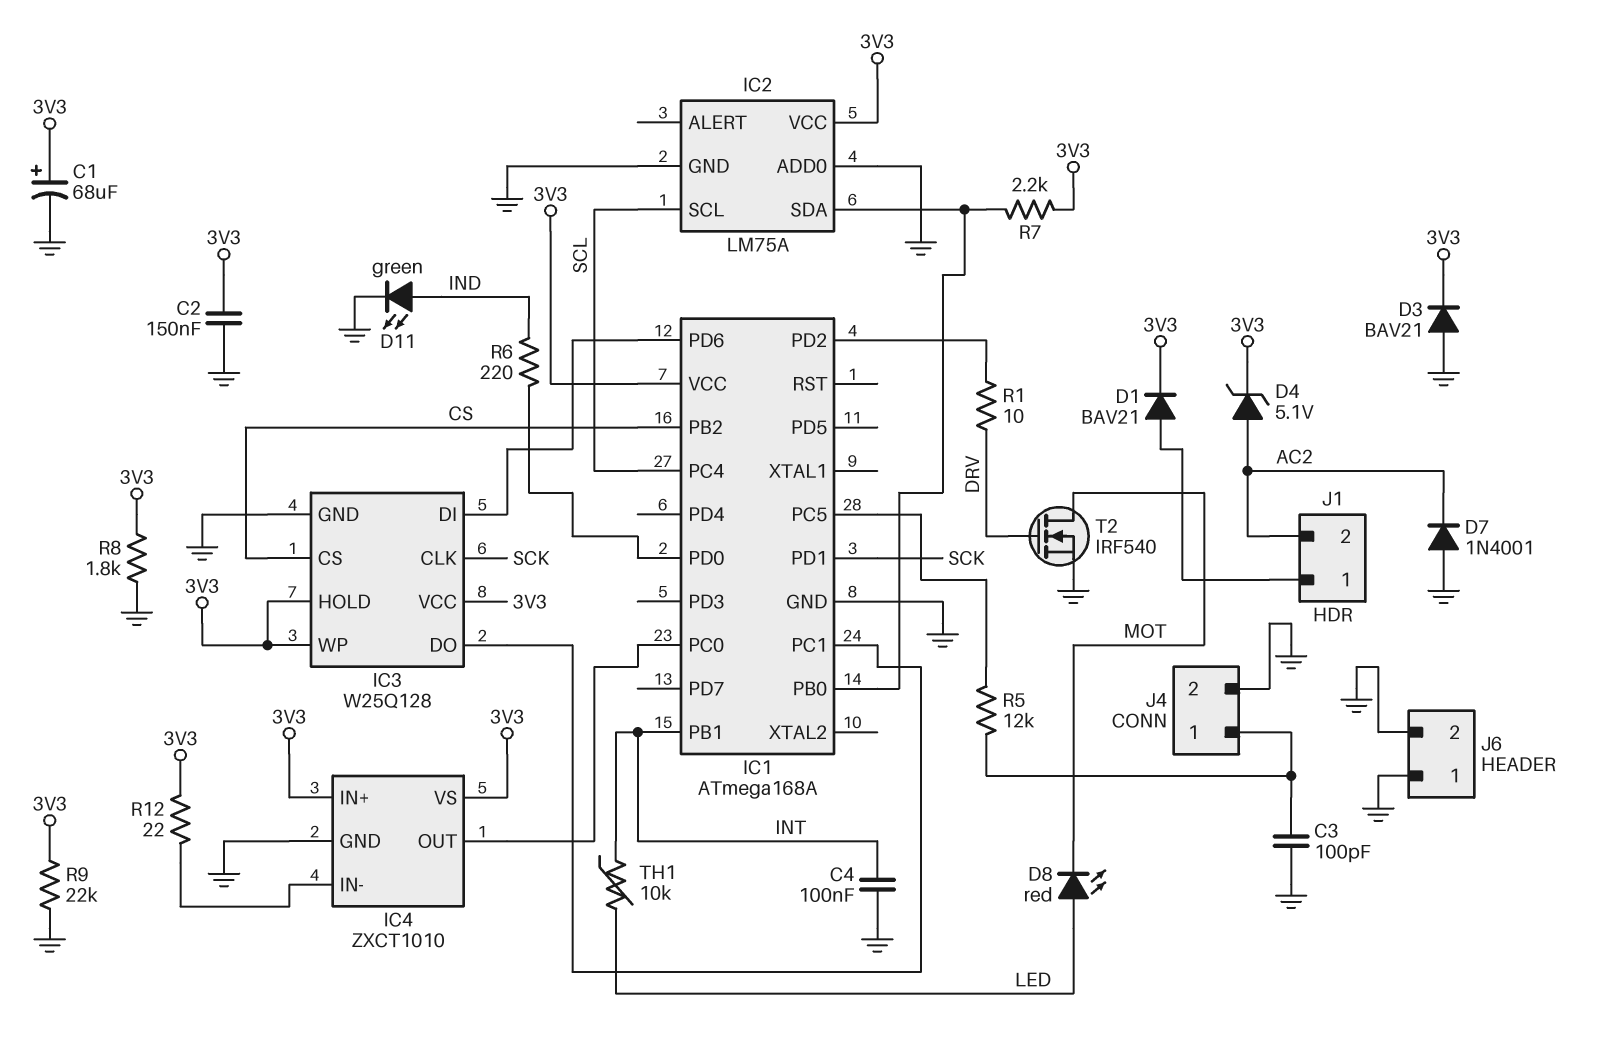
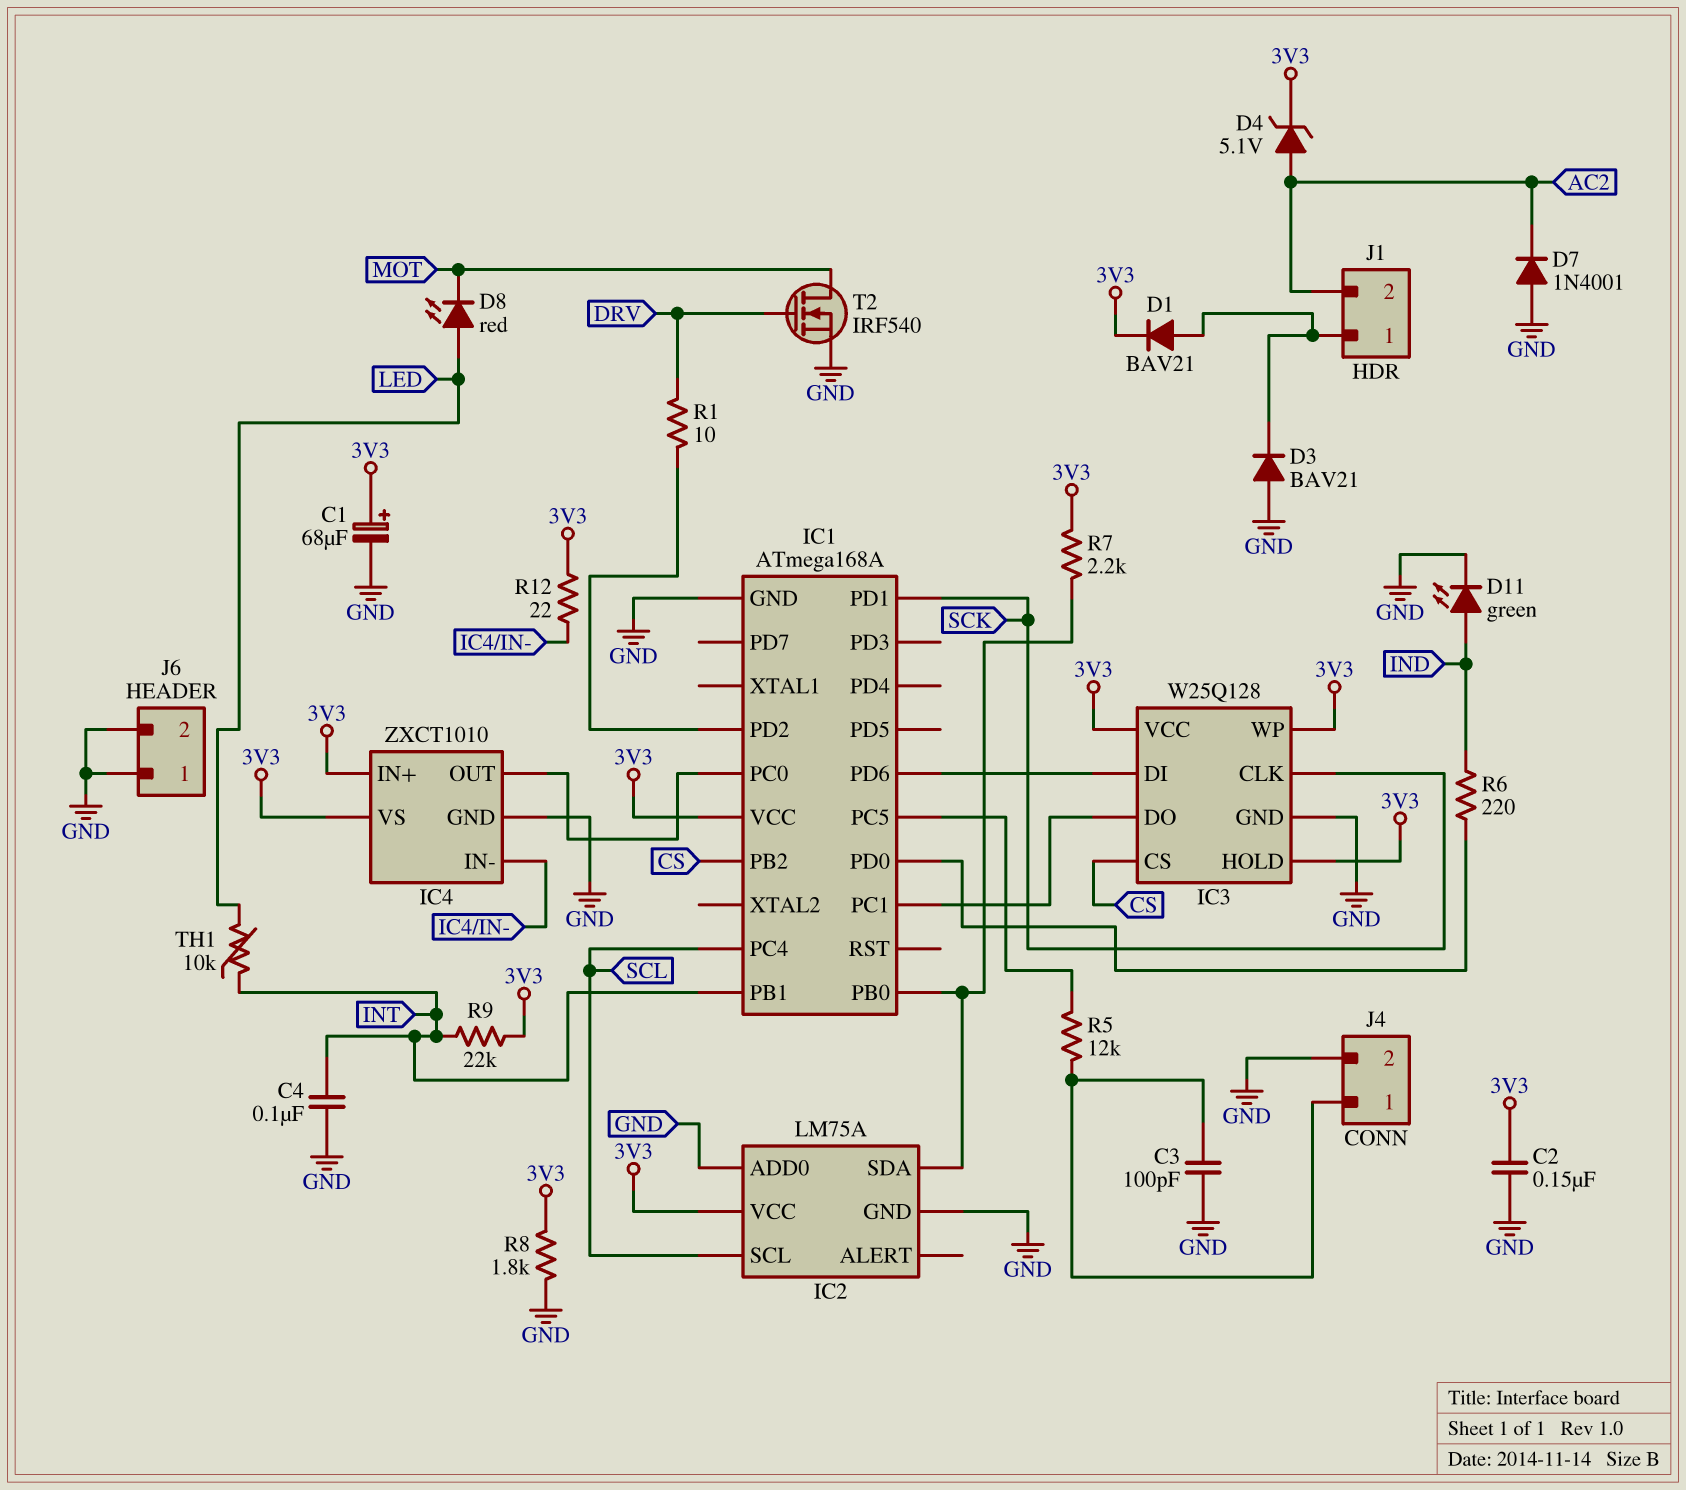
D3: diode BAV21 (A GND, K 3V3) -> diode BAV21 (A GND, K J1/1)
R9: 22k (3V3, GND) -> 22k (3V3, INT)

